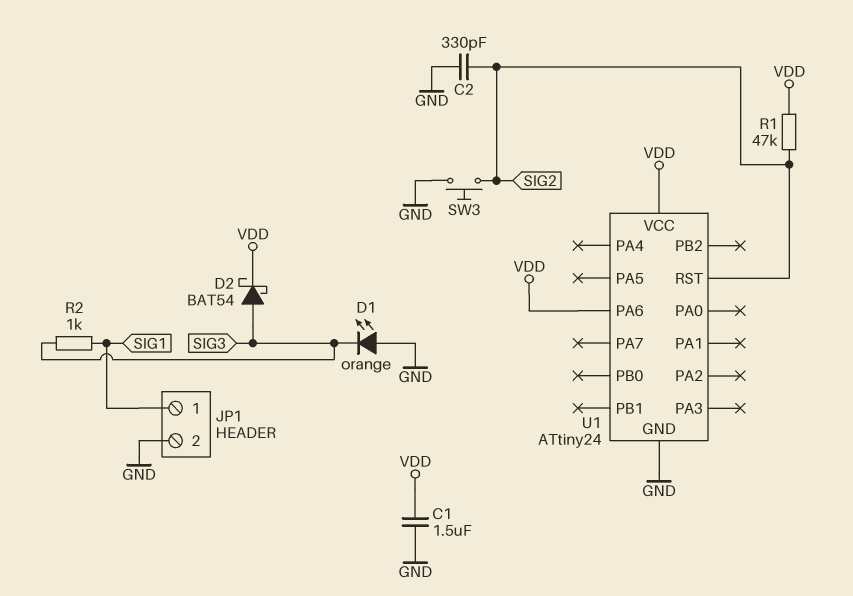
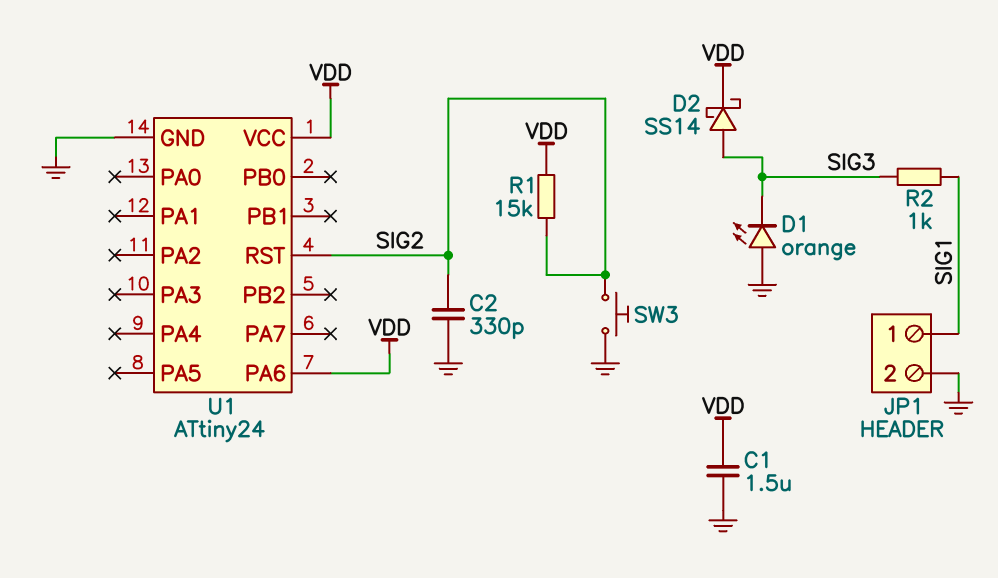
D2: schottky BAT54 (A SIG3, K VDD) -> schottky SS14 (A SIG3, K VDD)
R1: 47k (SIG2, VDD) -> 15k (SIG2, VDD)

